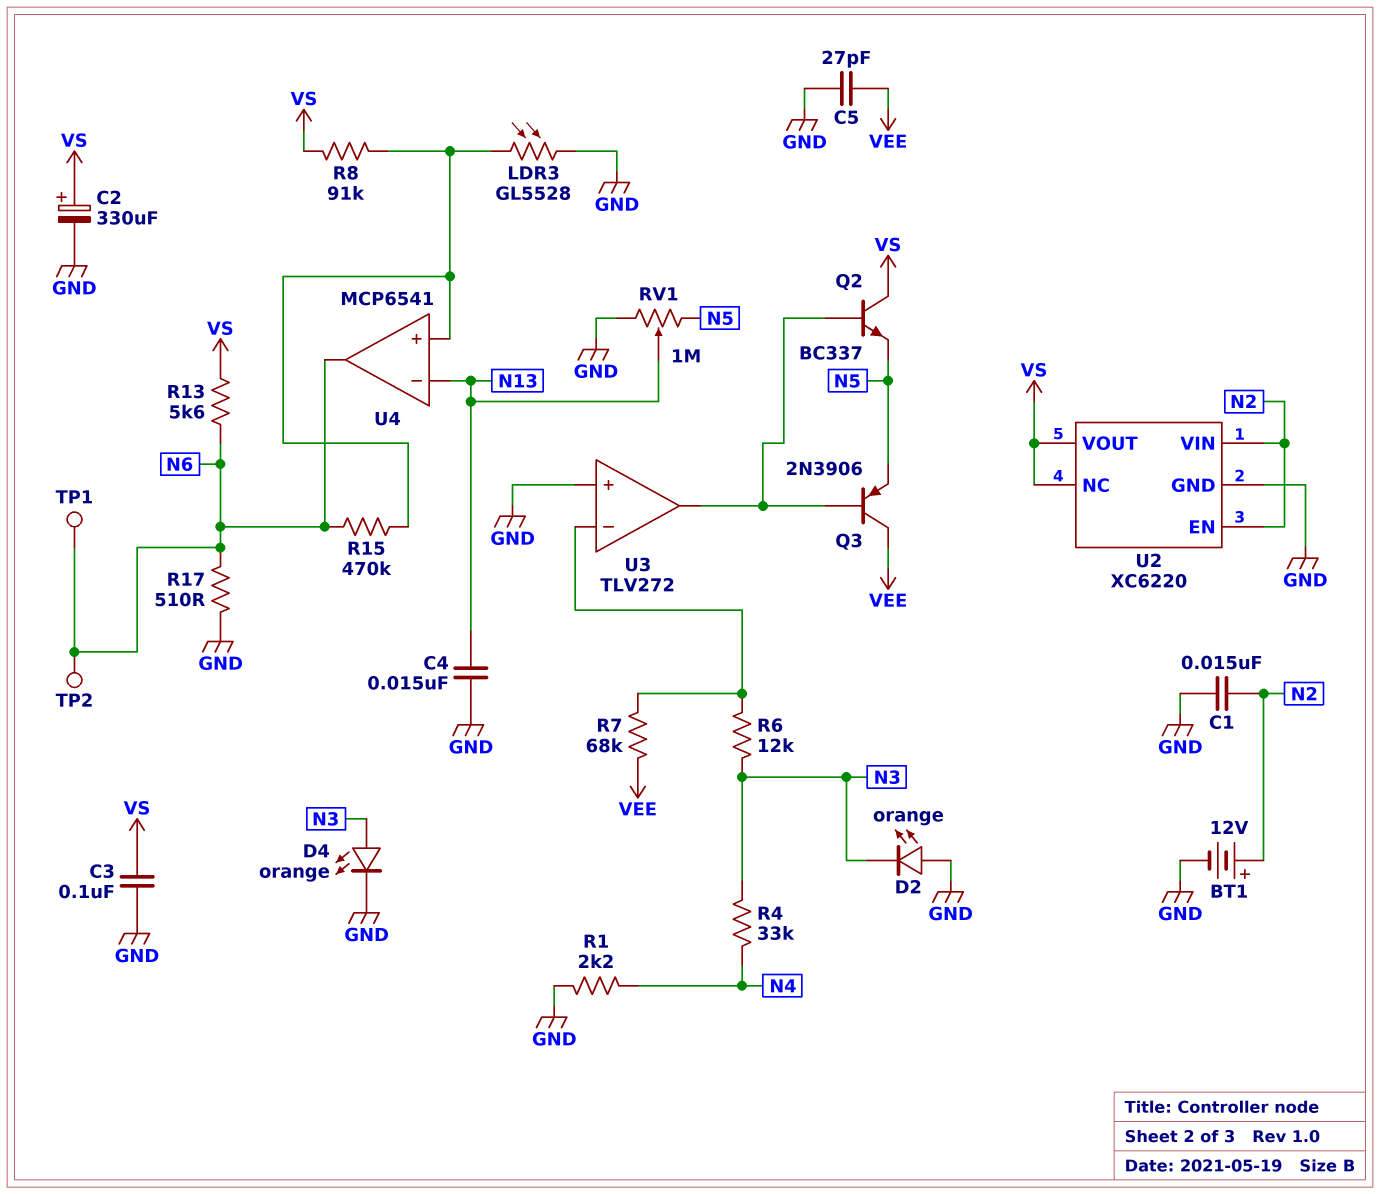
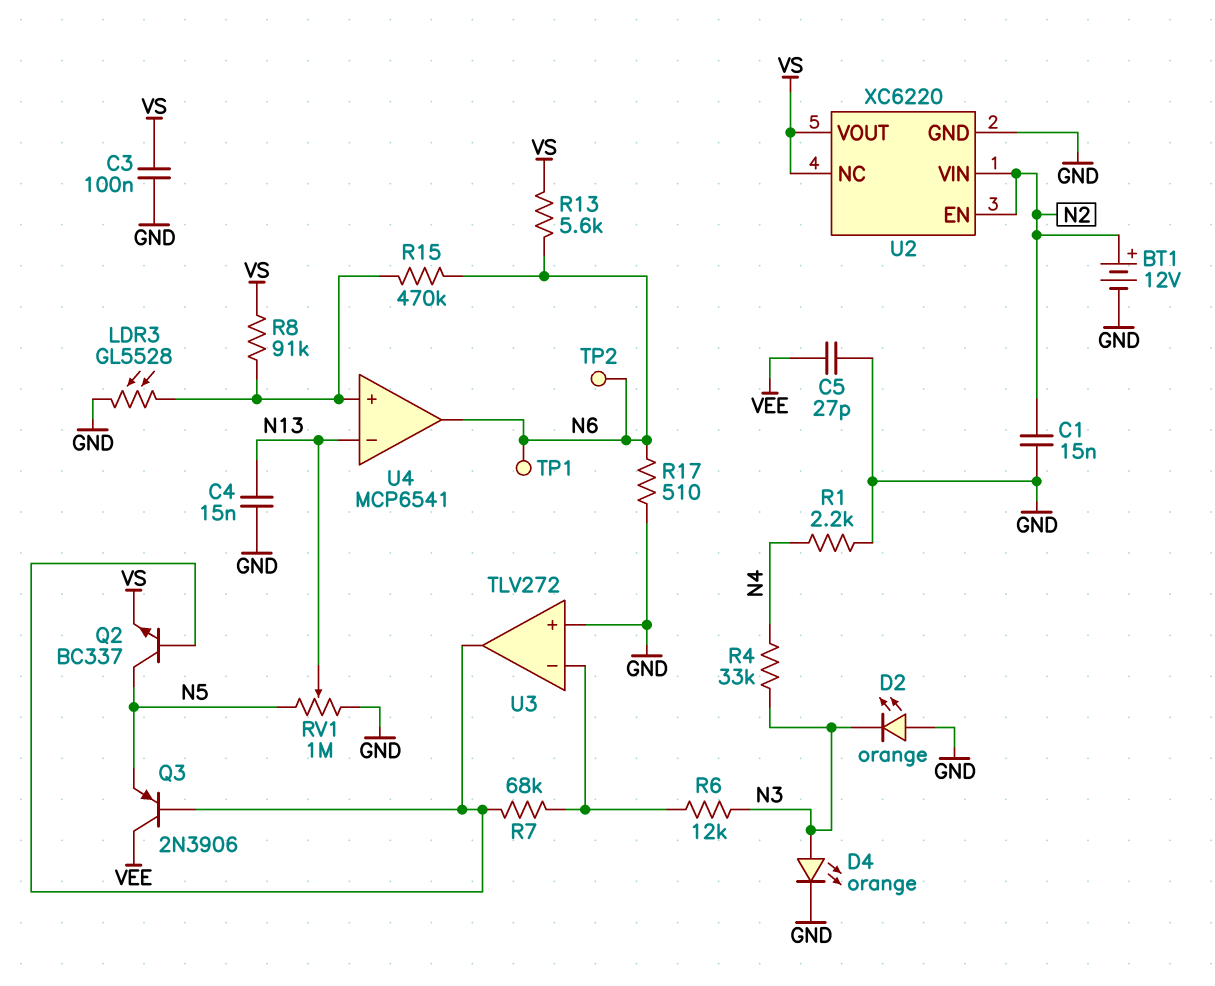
C2: 330uF (plus VS, minus GND) -> none
Q2: NPN BC337 (B U3/out, C VS, E N5) -> NPN BC337 (B U3/out, C N5, E VS)
R7: 68k (U3/in-, VEE) -> 68k (U3/in-, U3/out)

